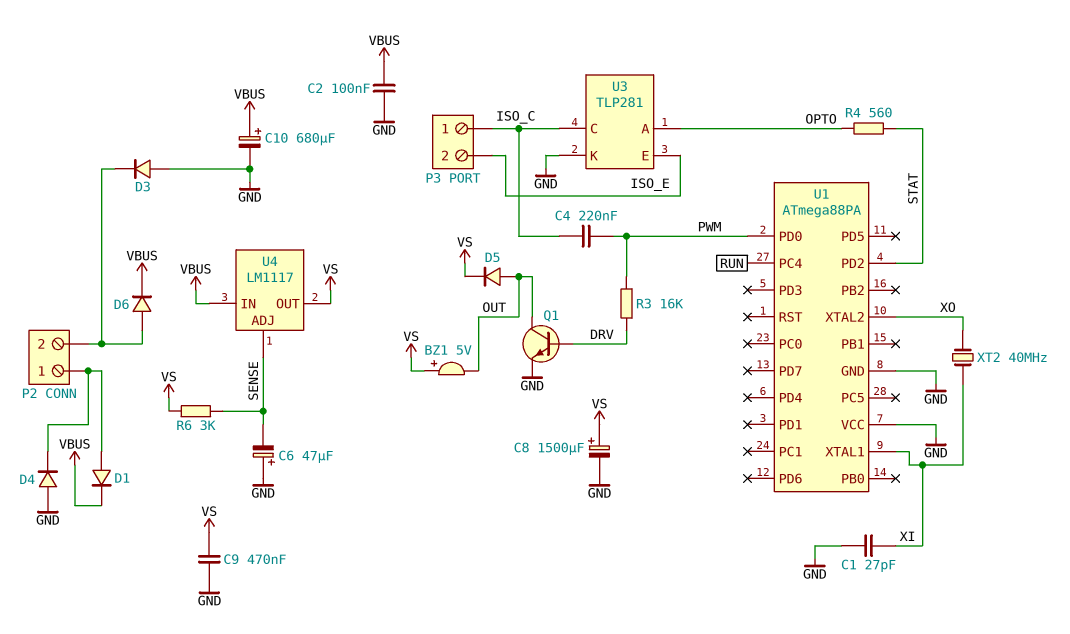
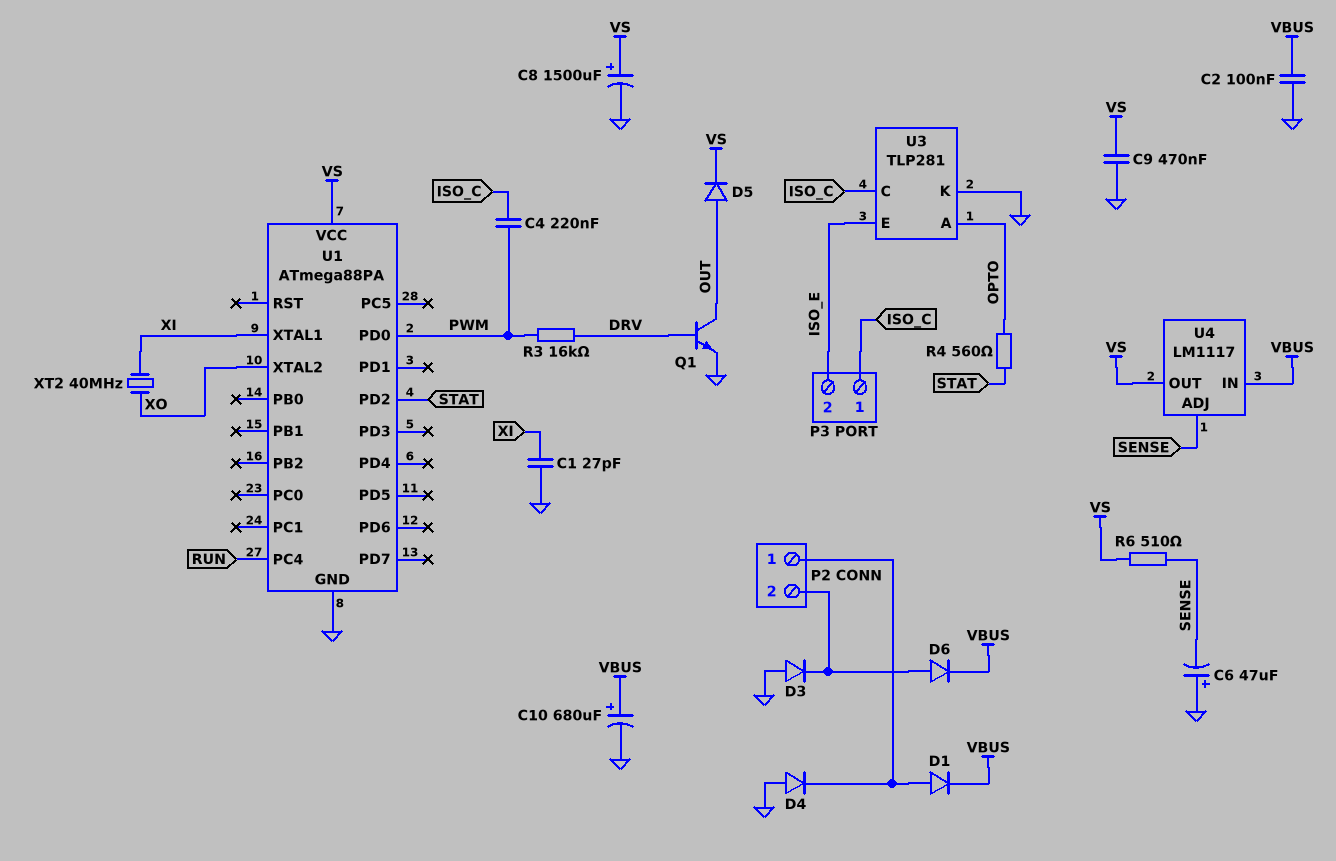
BZ1: buzzer 5V (plus VS, minus OUT) -> none
R6: 3k (SENSE, VS) -> 510 (SENSE, VS)
U1 pin VCC: GND -> VS

